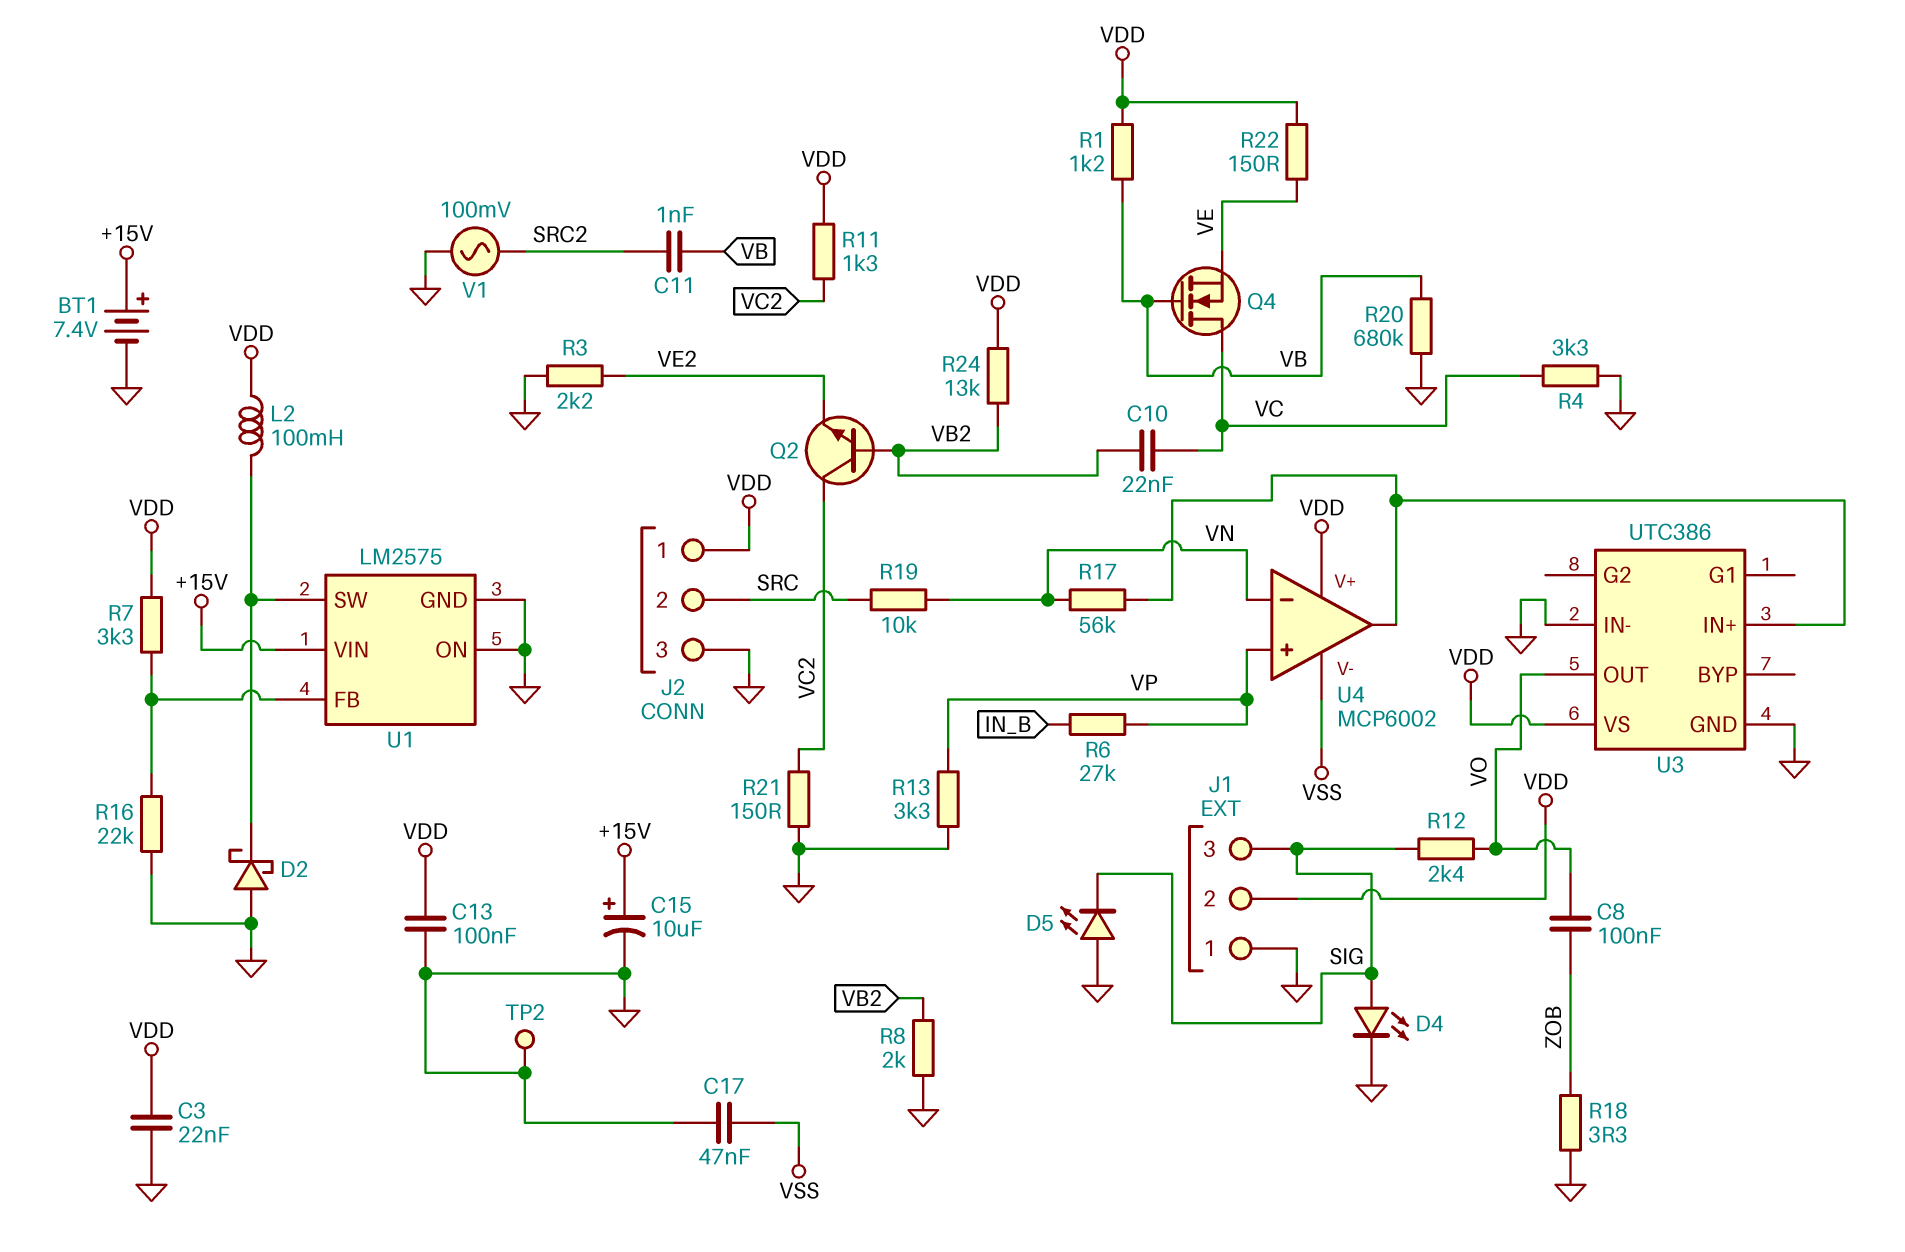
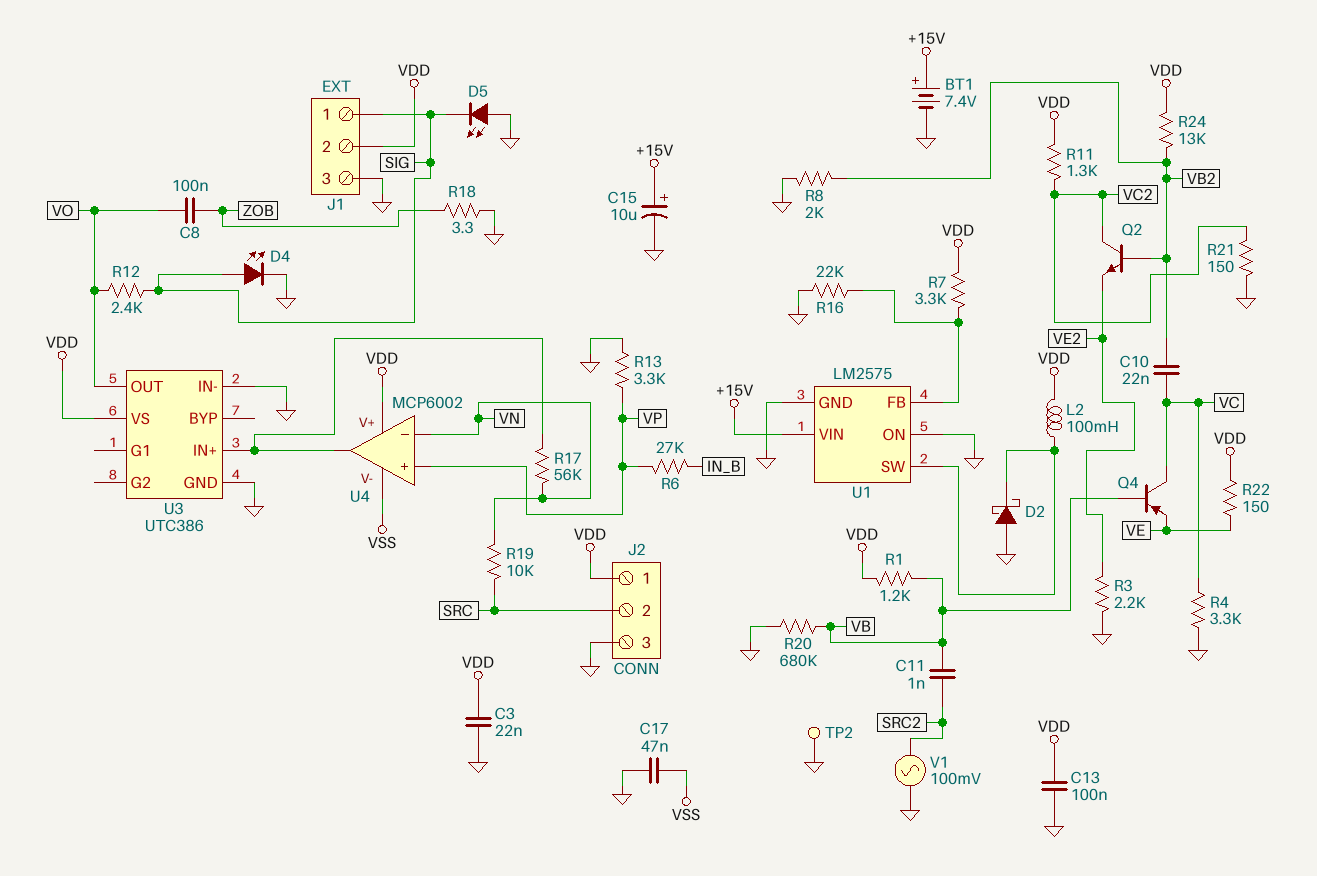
J1 pin 1: GND -> SIG
J1 pin 3: SIG -> GND
Q4: NMOS (G VB, D VC, S VE) -> PNP (B VB, C VC, E VE)

